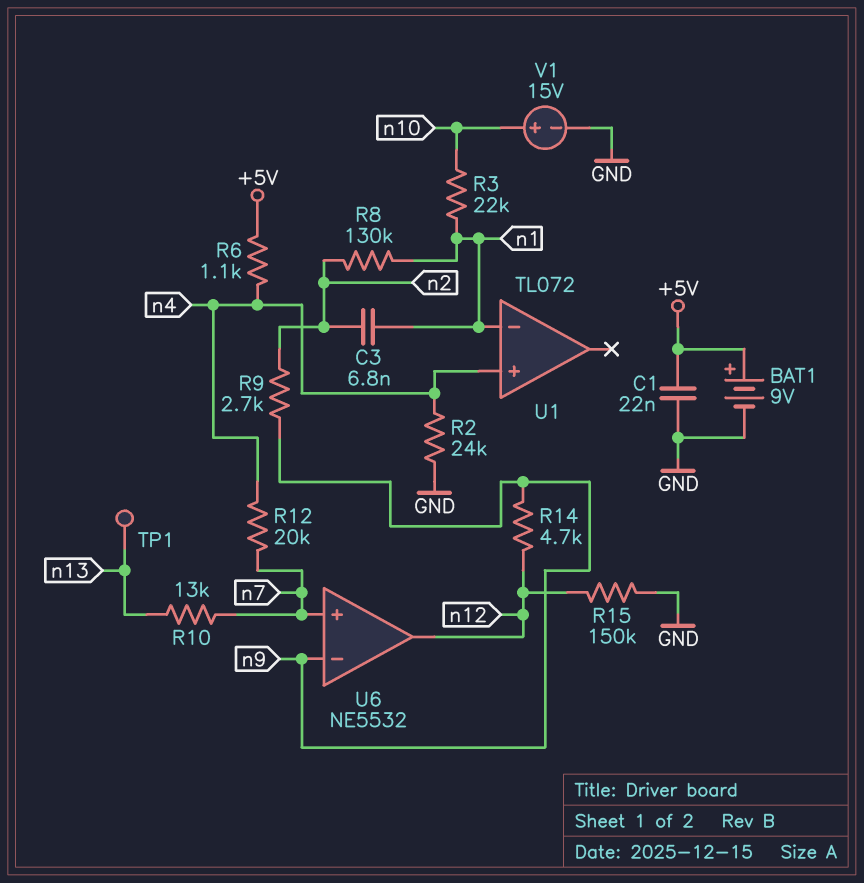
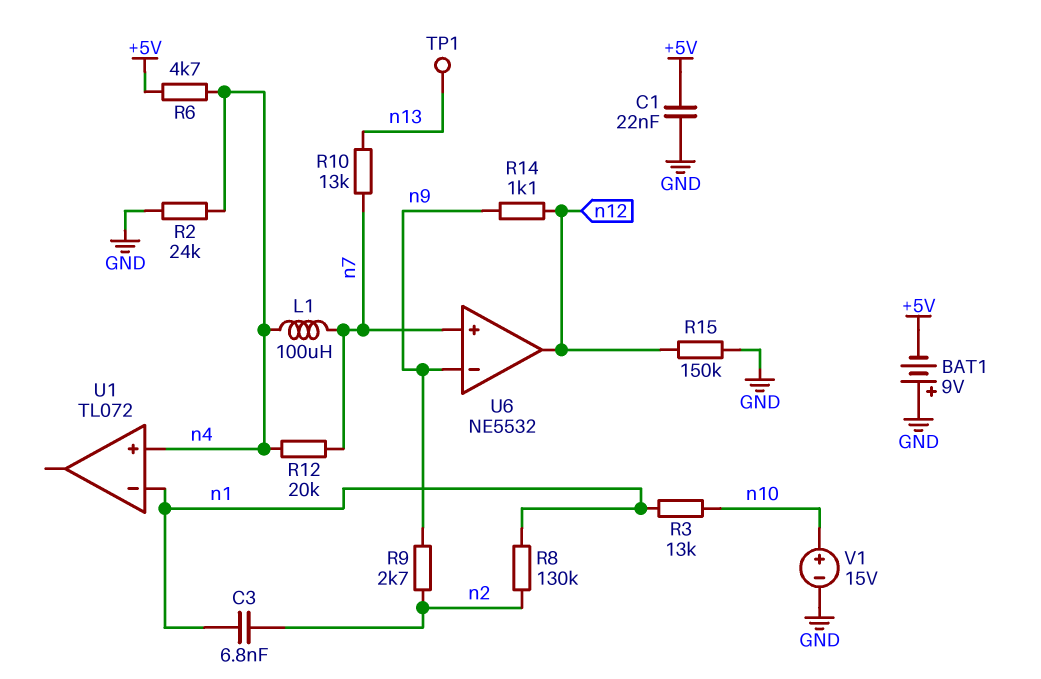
BAT1: 9V (plus +5V, minus GND) -> 9V (plus GND, minus +5V)
L1: none -> 100uH (n4, n7)
R3: 22k (n1, n10) -> 13k (n1, n10)
R6: 1.1k (+5V, n4) -> 4.7k (+5V, n4)
R14: 4.7k (n9, n12) -> 1.1k (n9, n12)

